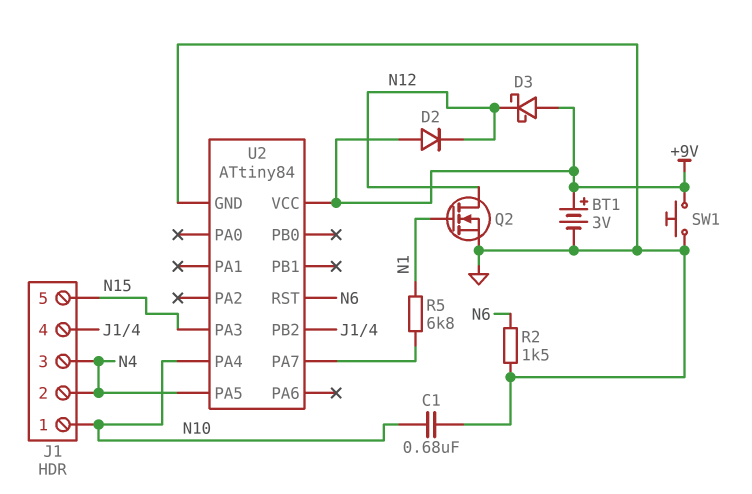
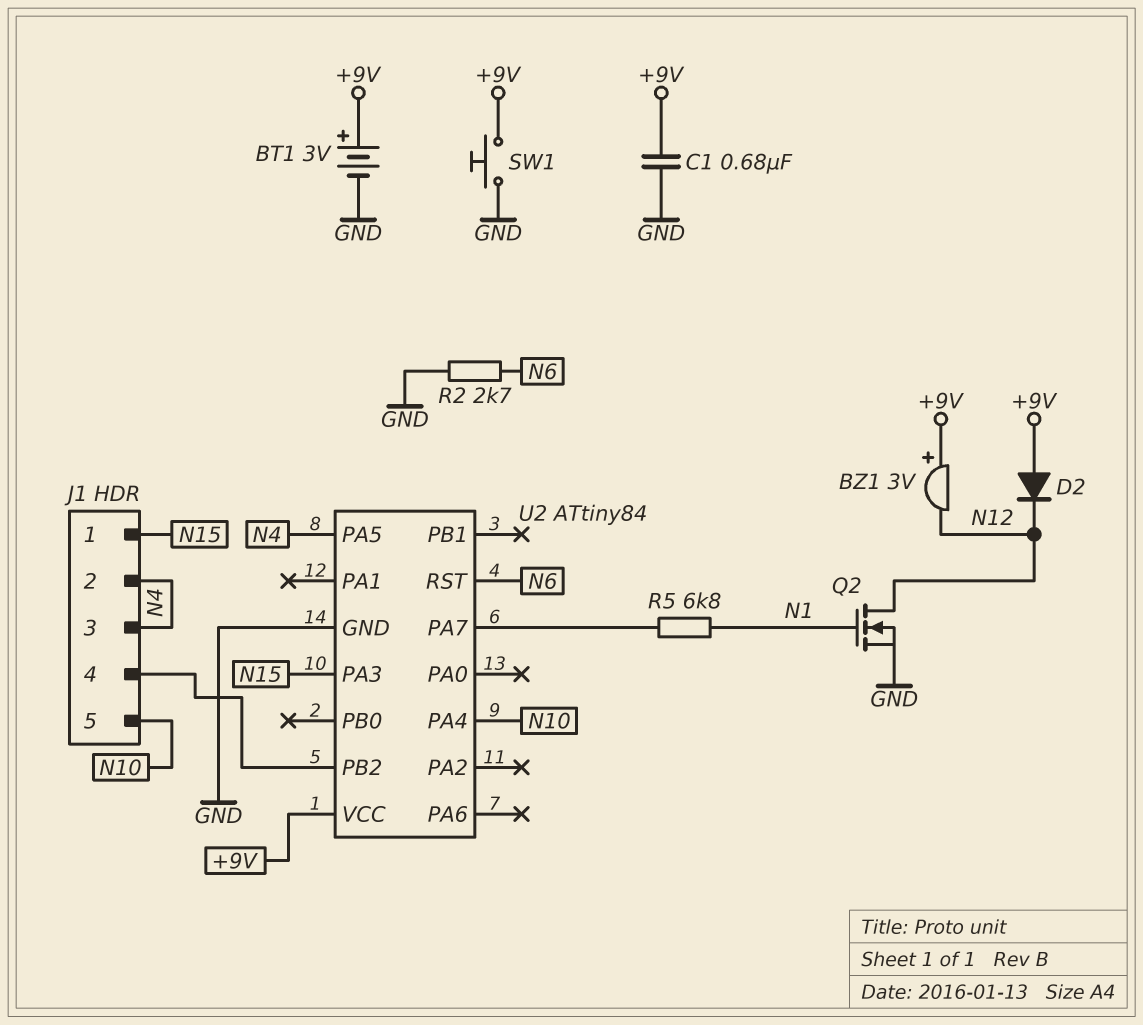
BZ1: none -> buzzer 3V (plus +9V, minus N12)
C1: 680nF (GND, N10) -> 680nF (+9V, GND)
D3: schottky (A +9V, K N12) -> none
J1 pin 1: N10 -> N15
J1 pin 5: N15 -> N10
R2: 1.5k (GND, N6) -> 2.7k (GND, N6)

